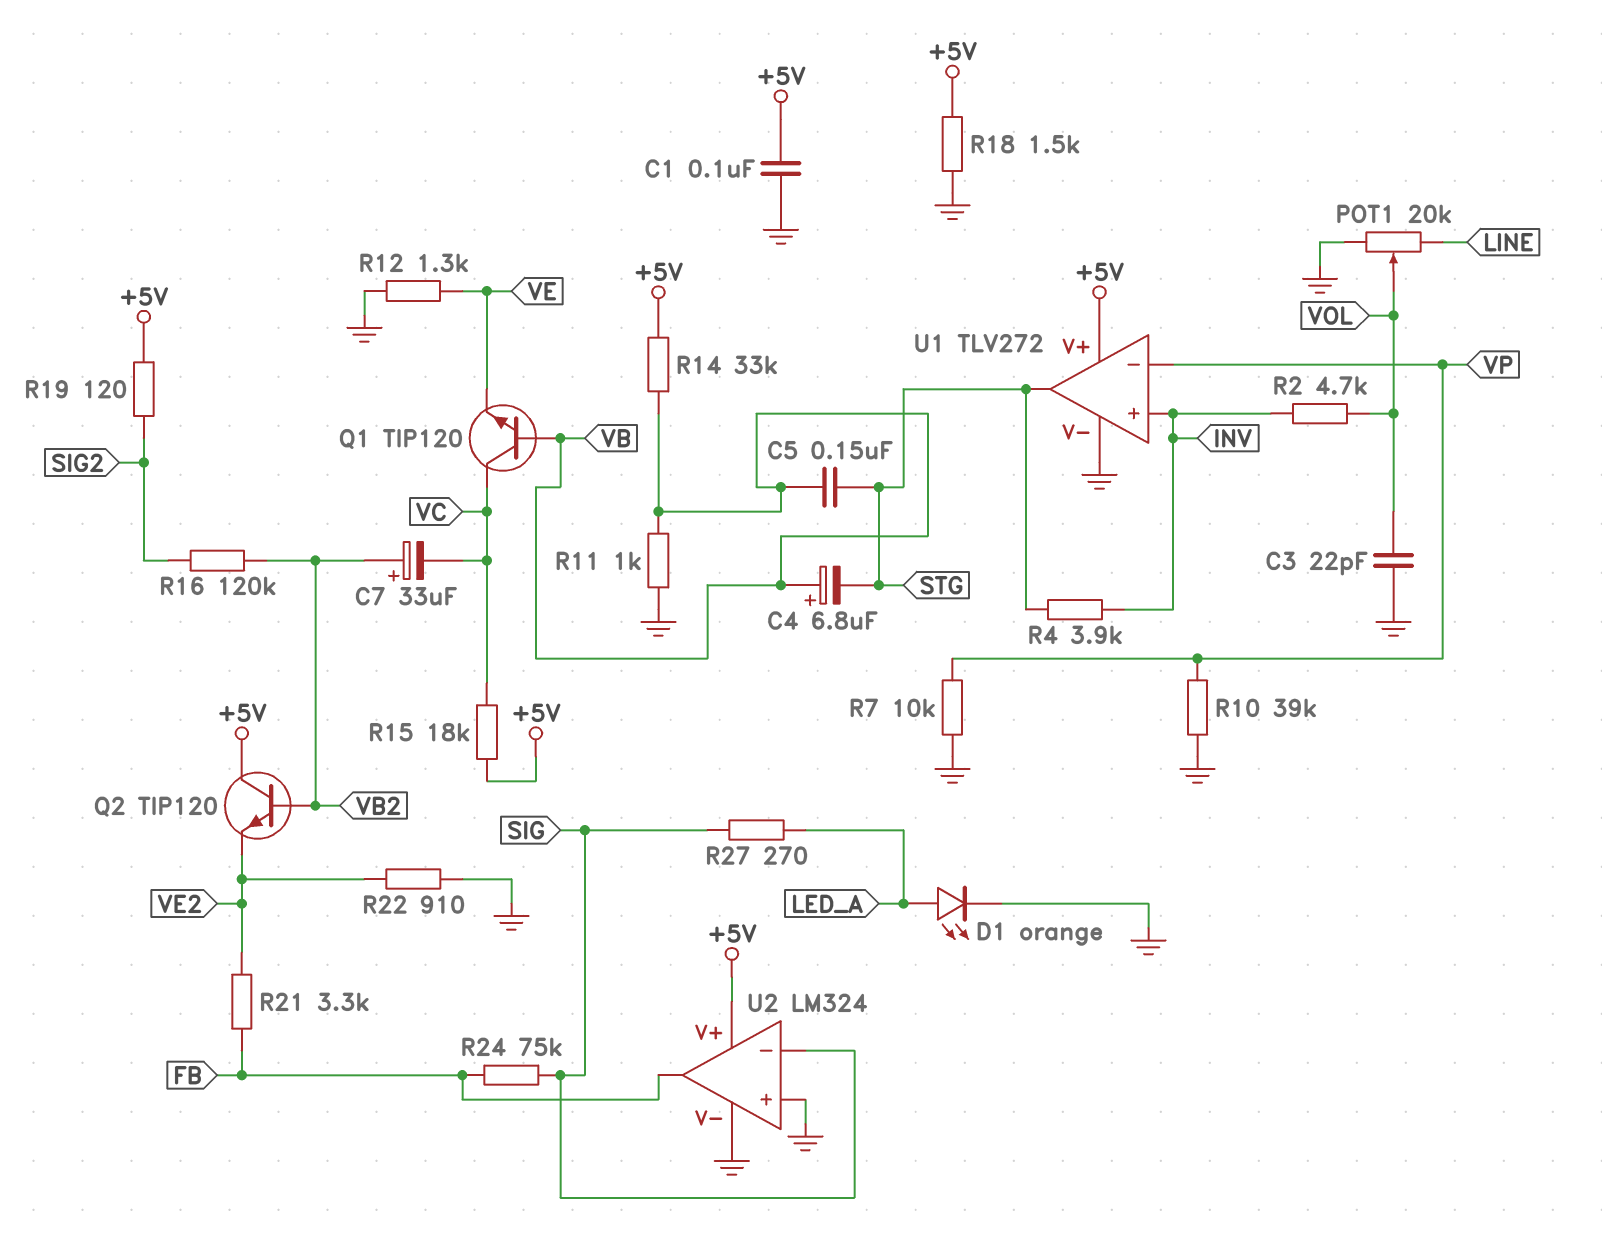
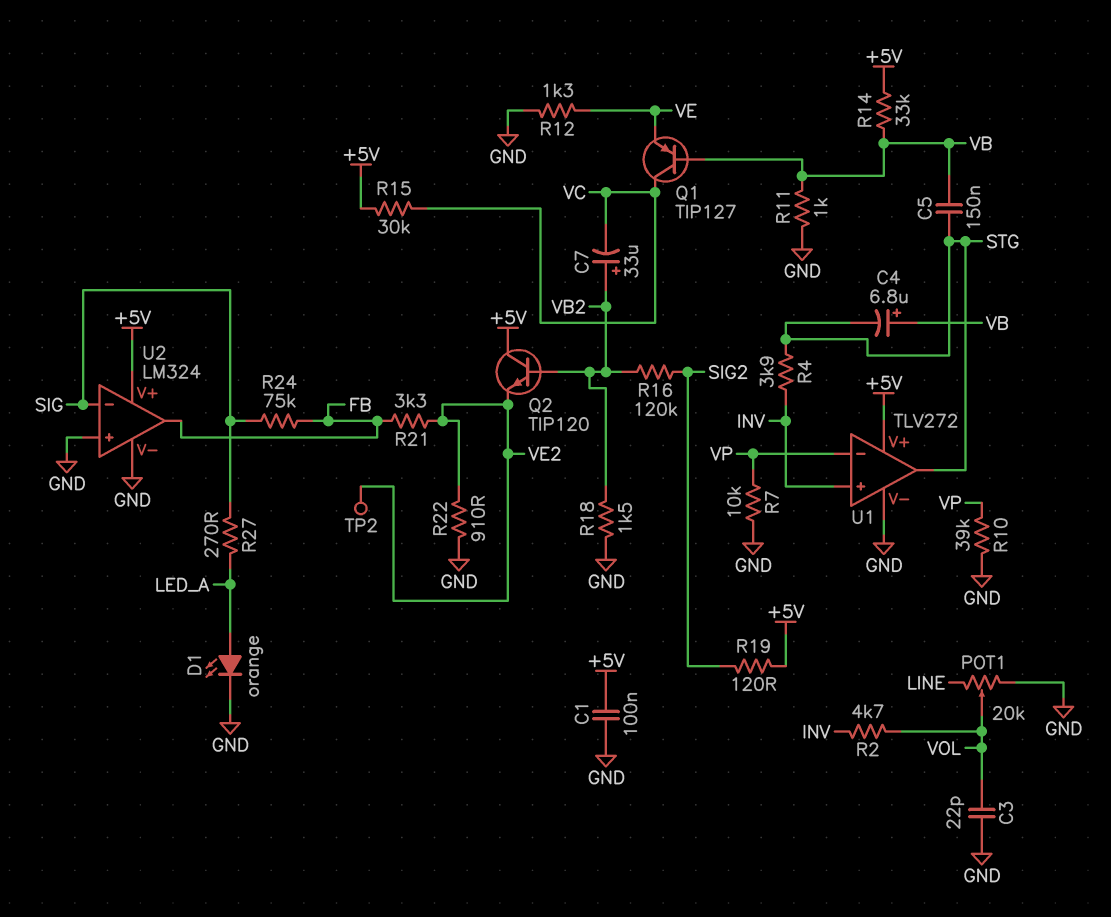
Q1: NPN TIP120 (B VB, C VC, E VE) -> PNP TIP127 (B VB, C VC, E VE)
R15: 18k (+5V, VC) -> 30k (+5V, VC)
R18: 1.5k (+5V, GND) -> 1.5k (GND, VB2)
TP2: none -> test point (VE2)

